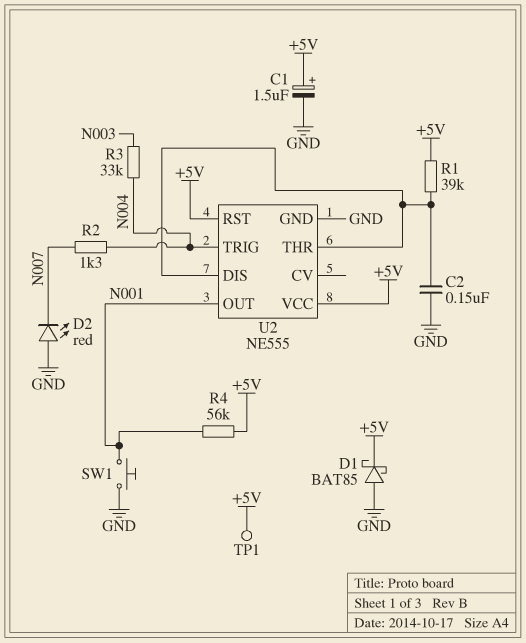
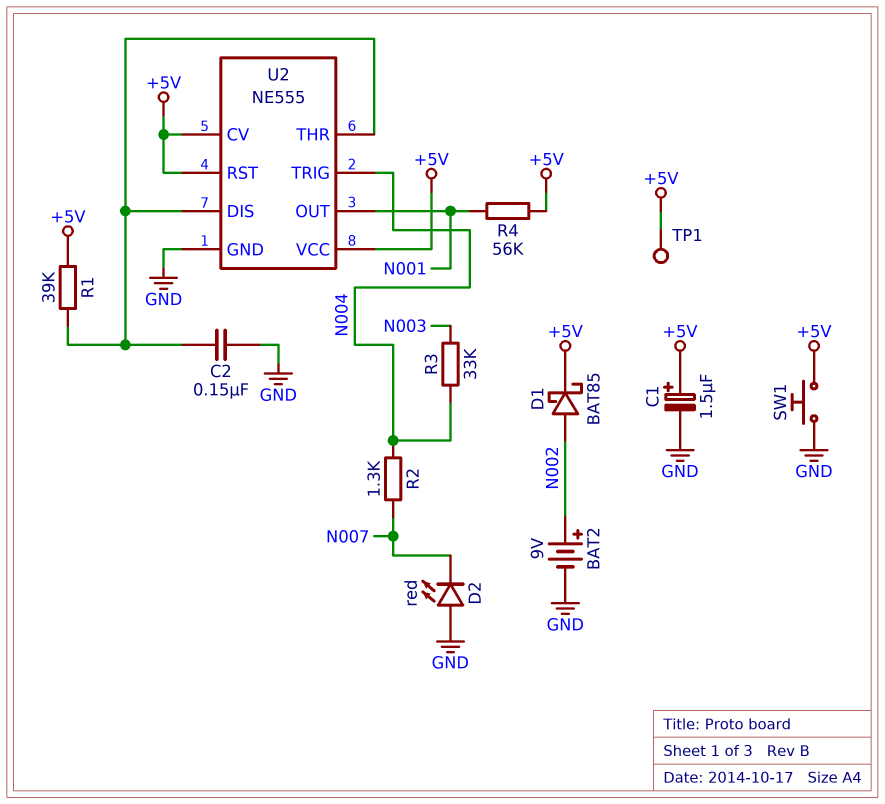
BAT2: none -> 9V (plus N002, minus GND)
D1: schottky BAT85 (A GND, K +5V) -> schottky BAT85 (A N002, K +5V)
SW1: button (GND, N001) -> button (+5V, GND)
U2 pin CV: none -> +5V

